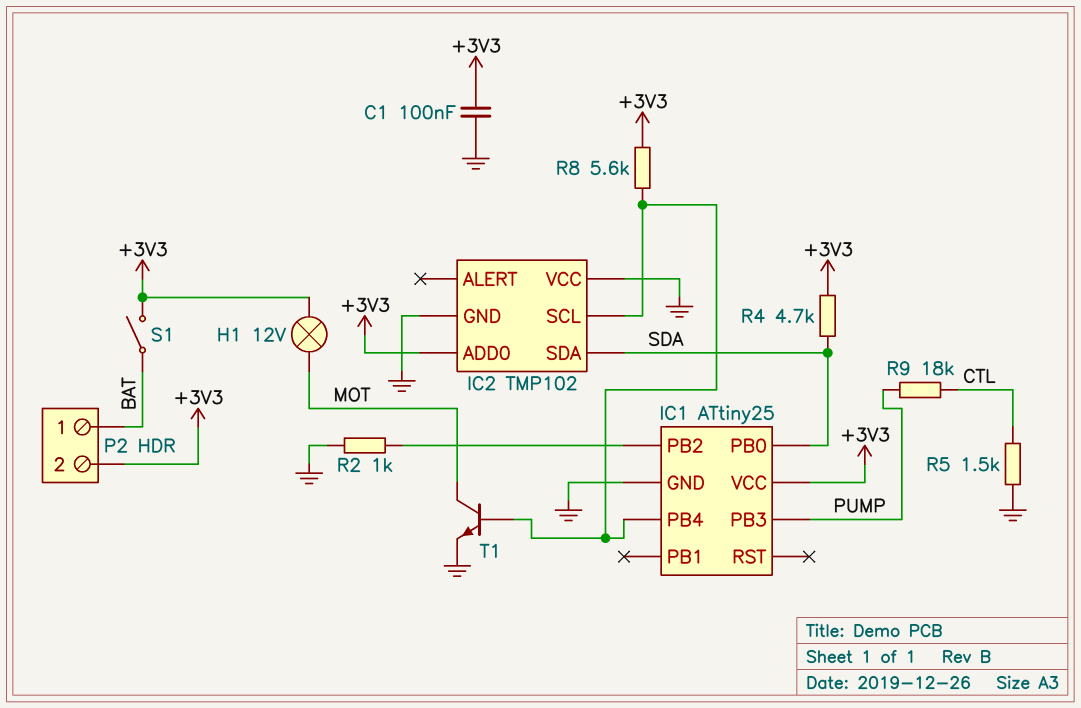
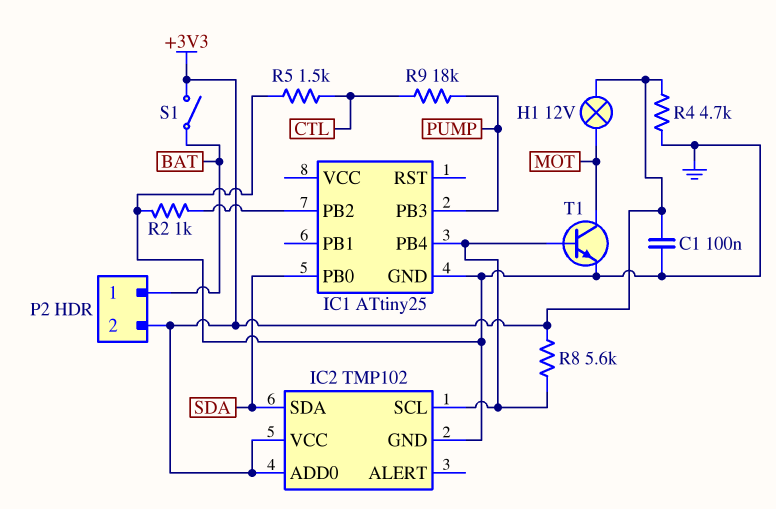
IC1 pin VCC: +3V3 -> none
IC2 pin VCC: GND -> +3V3
R4: 4.7k (+3V3, SDA) -> 4.7k (+3V3, GND)

